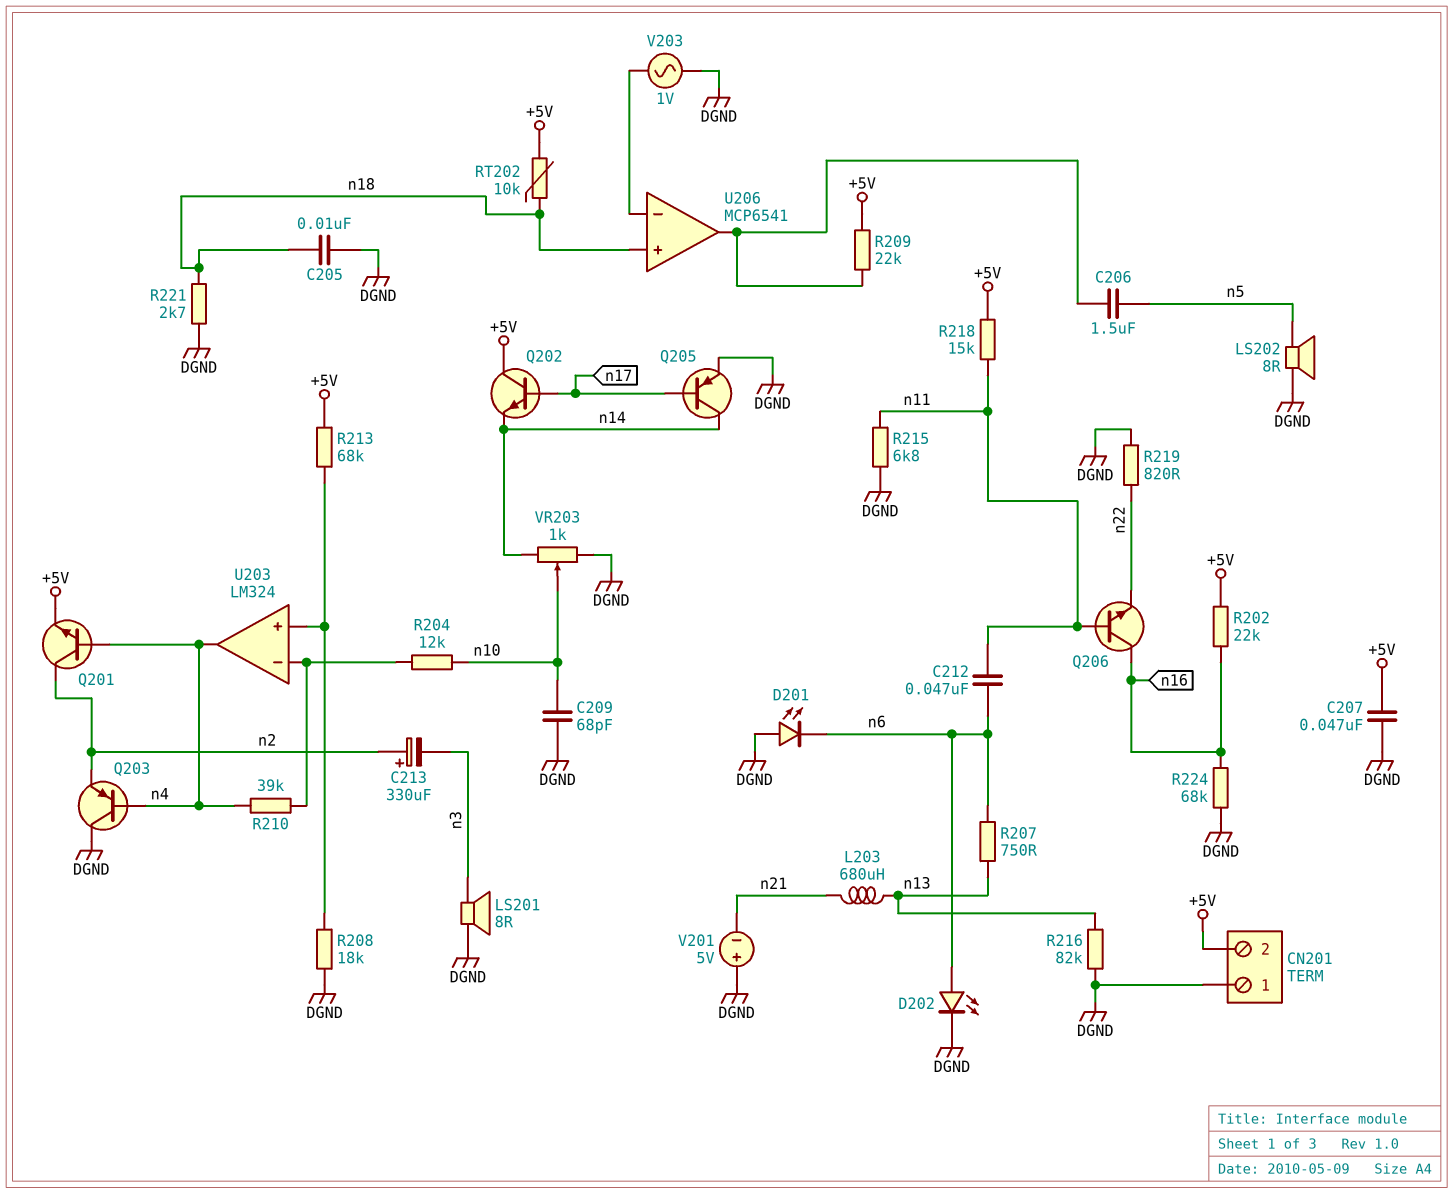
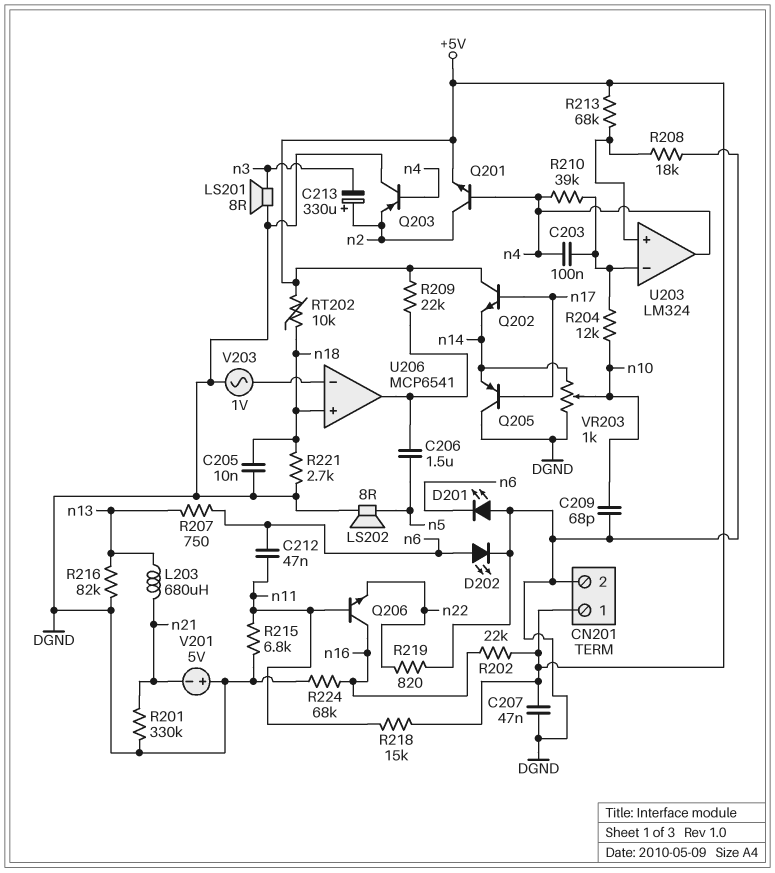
C203: none -> 100nF (U203/in-, n4)
CN201 pin 1: DGND -> +5V
CN201 pin 2: +5V -> DGND
Q205: PNP (B n17, C n14, E DGND) -> PNP (B n17, C DGND, E n14)
R201: none -> 330k (DGND, n21)

